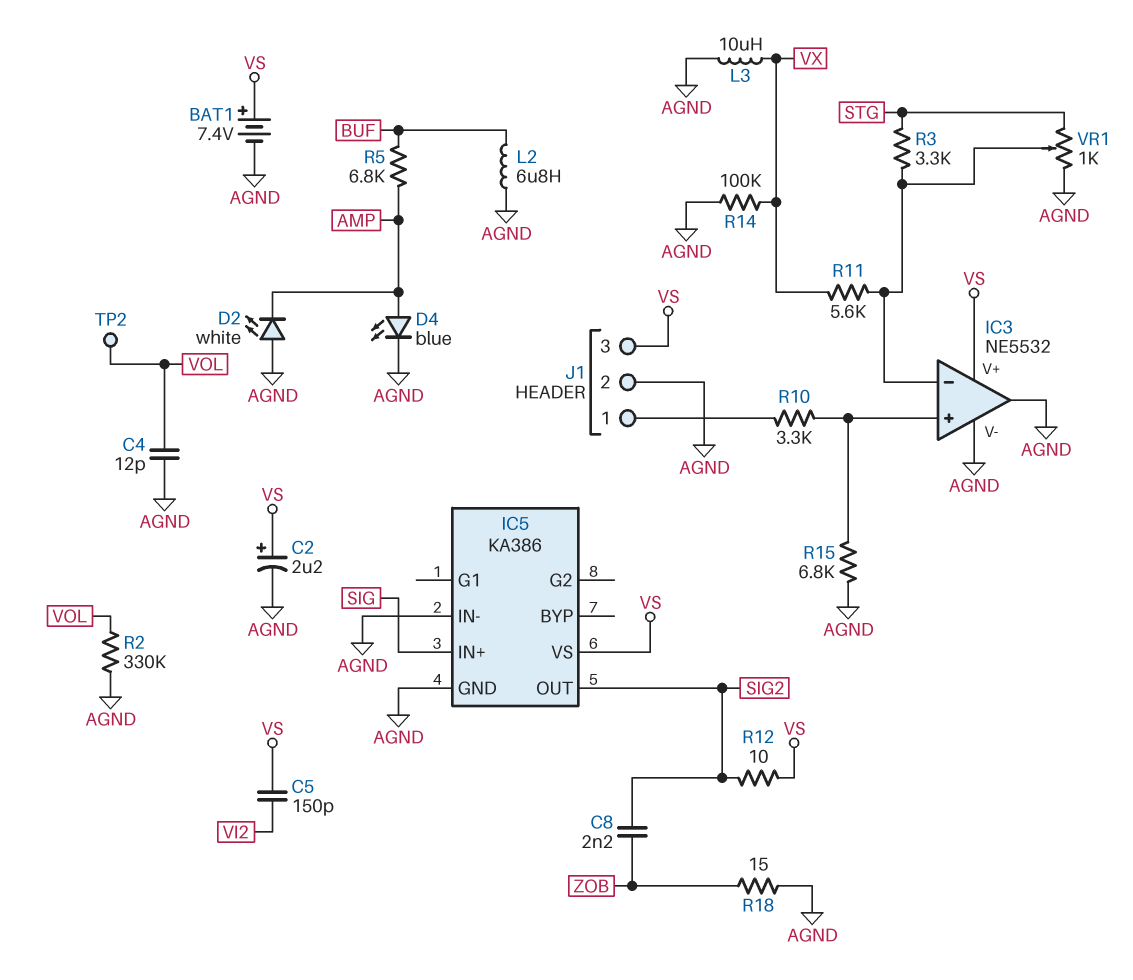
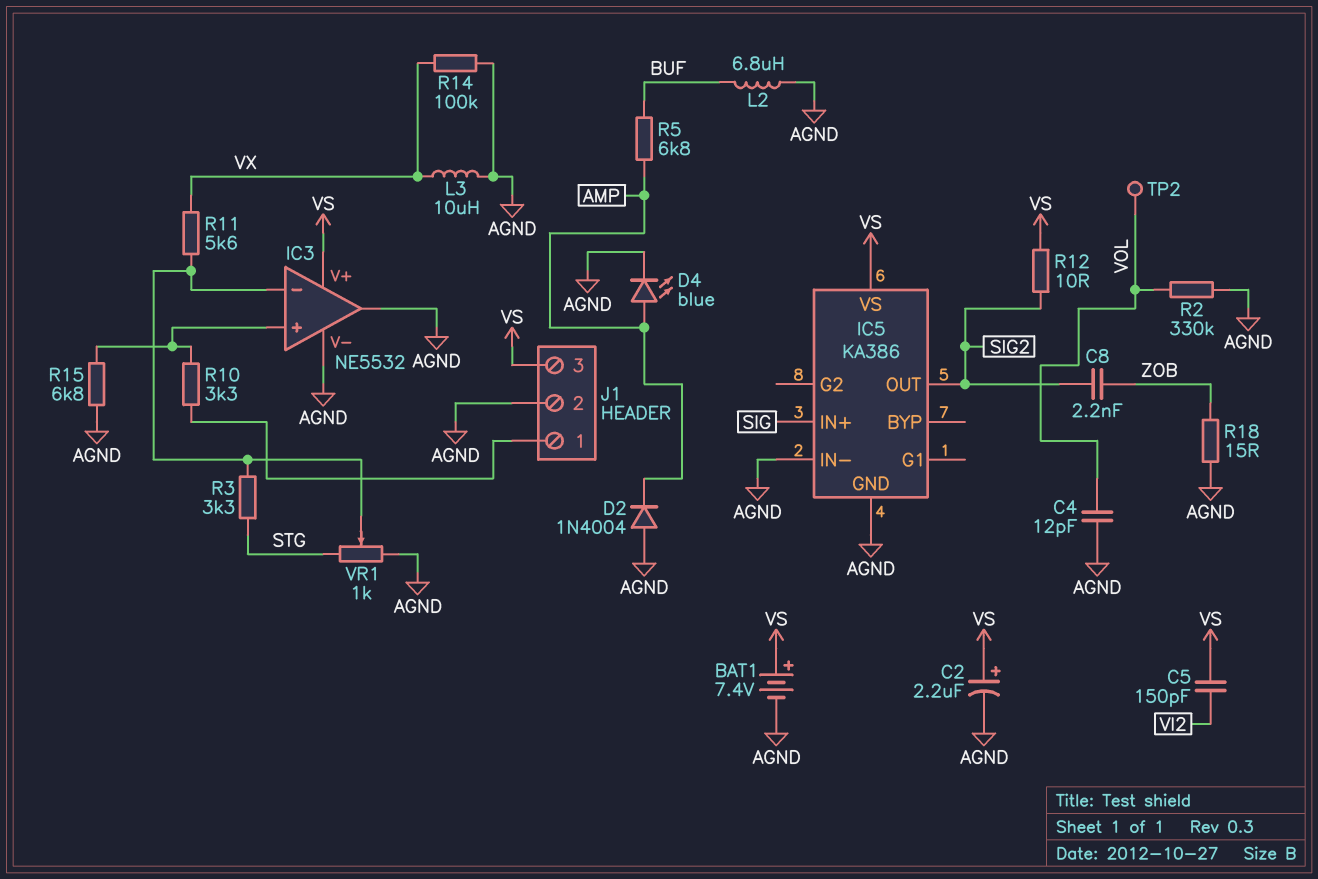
D2: LED white (A AGND, K AMP) -> diode 1N4004 (A AGND, K AMP)

